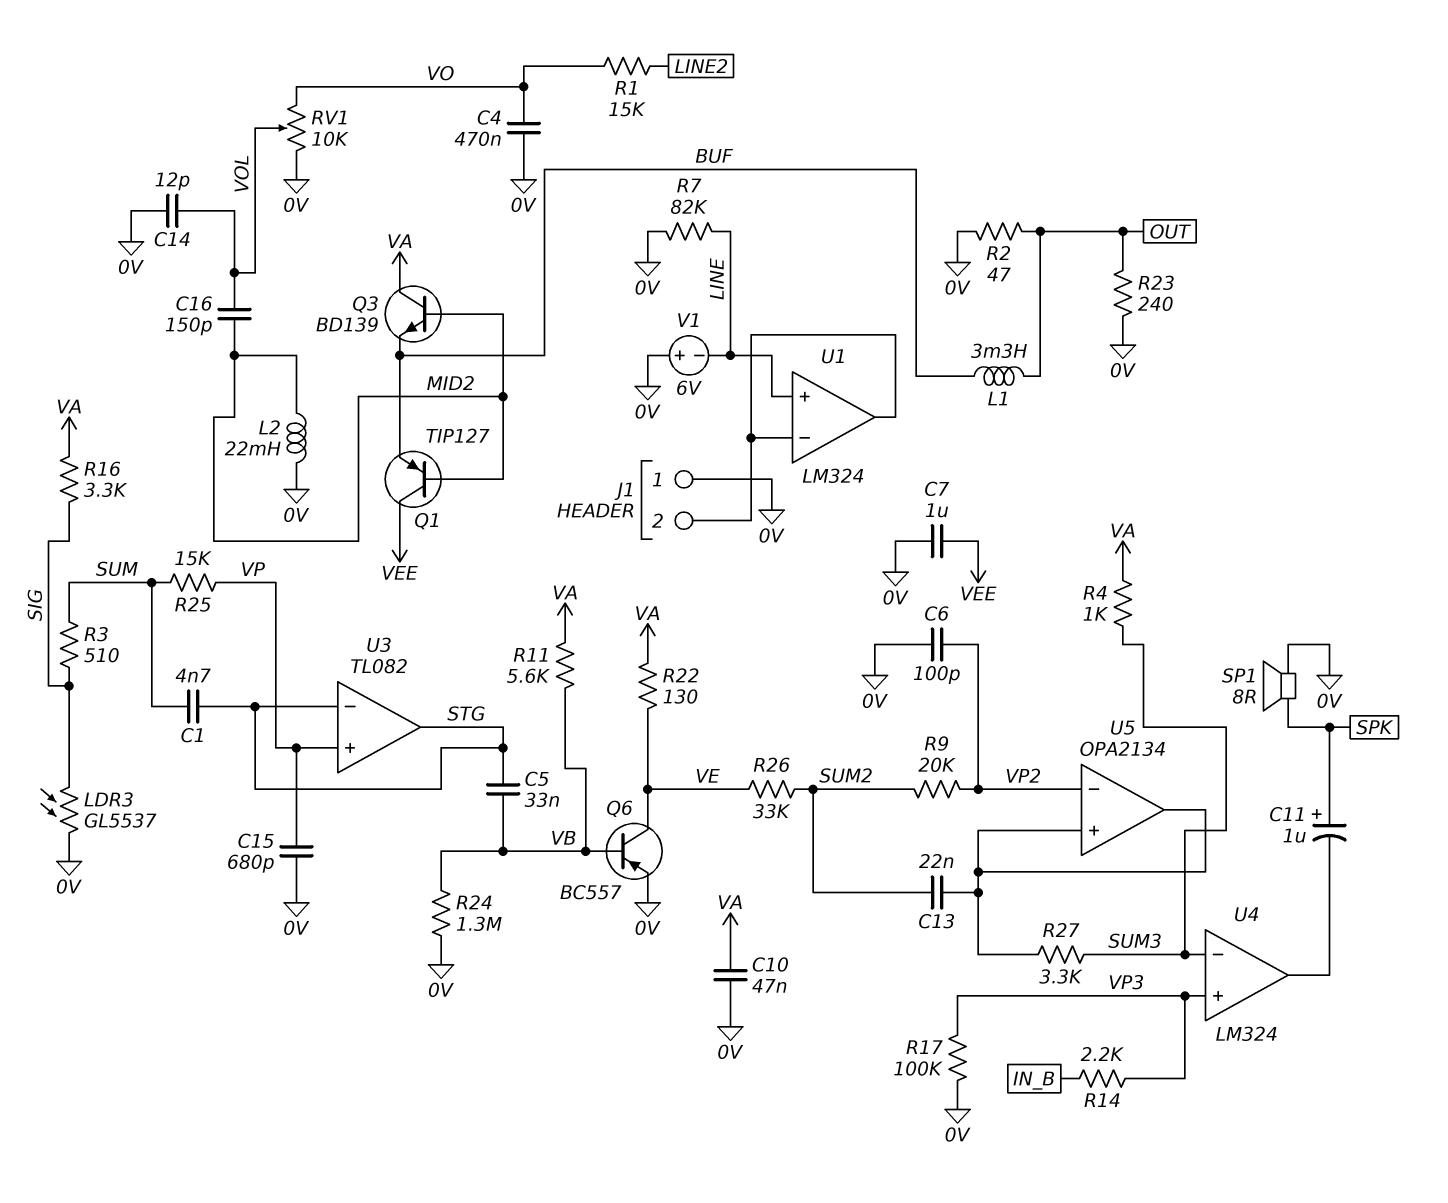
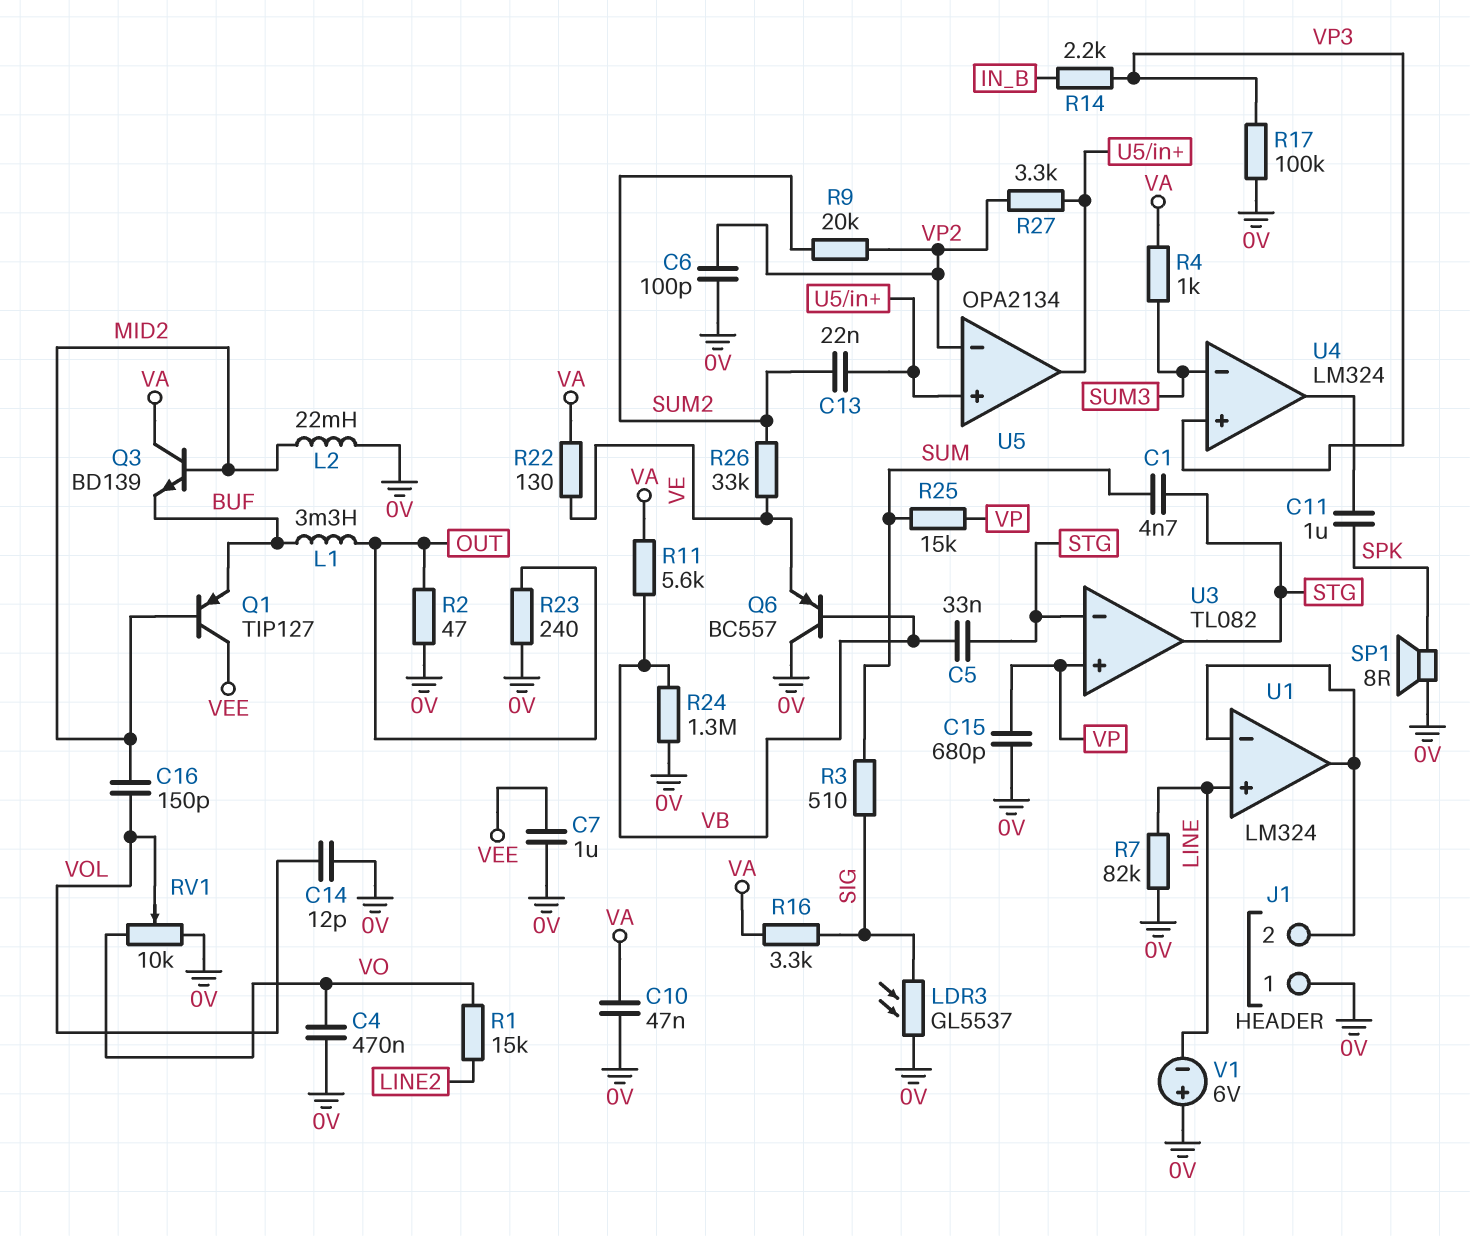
C11: 1uF (plus SPK, minus U4/out) -> 1uF (SPK, U4/out)
Q6: PNP BC557 (B VB, C VE, E 0V) -> PNP BC557 (B VB, C 0V, E VE)
R27: 3.3k (SUM3, U5/in+) -> 3.3k (U5/in+, VP2)

